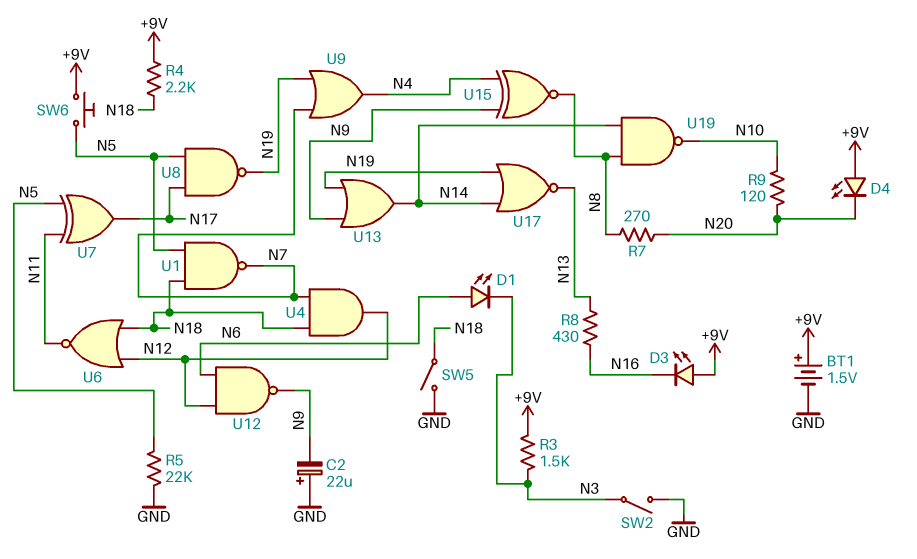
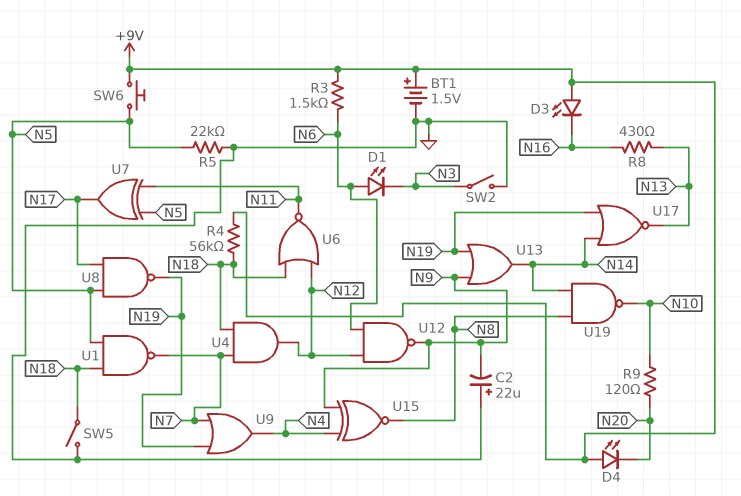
R3: 1.5k (+9V, N3) -> 1.5k (+9V, N6)
R4: 2.2k (+9V, N18) -> 56k (+9V, N18)
R7: 270 (N8, N20) -> none

